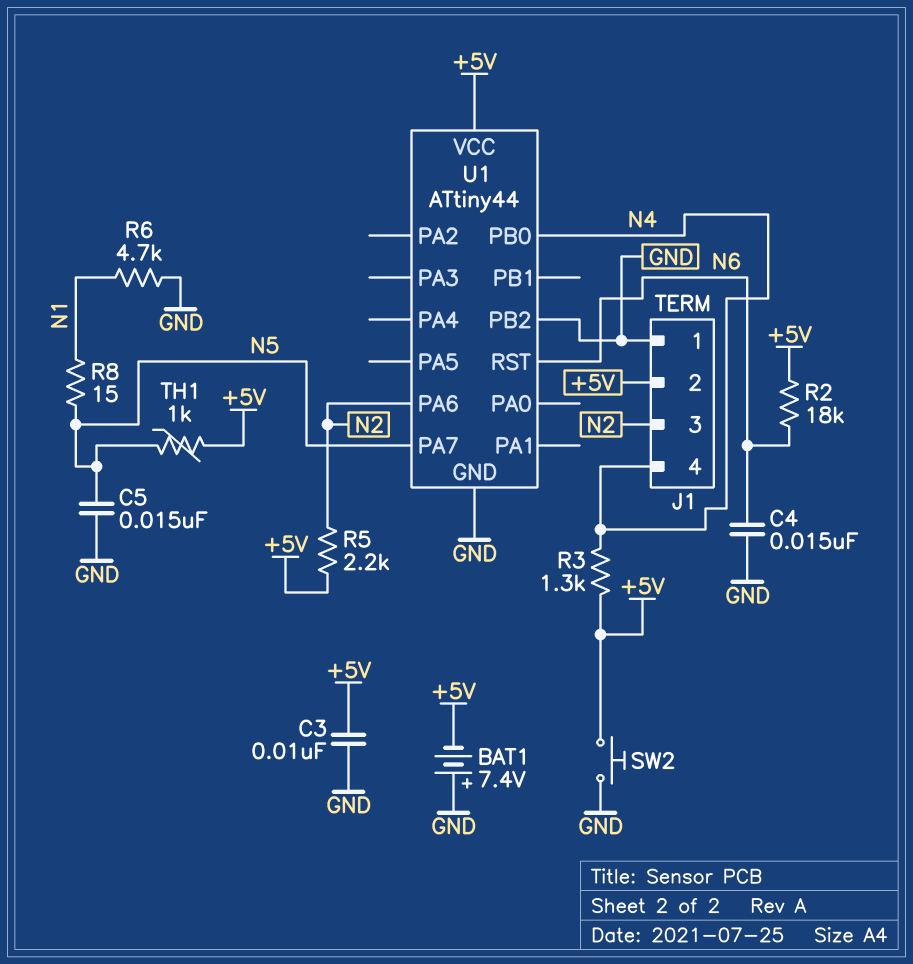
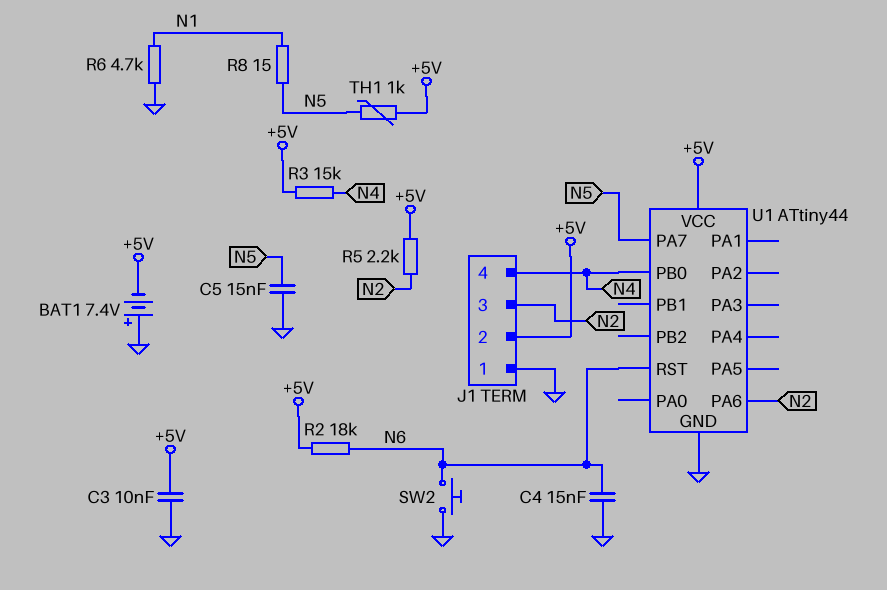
R3: 1.3k (+5V, N4) -> 15k (+5V, N4)
SW2: button (+5V, GND) -> button (GND, N6)
U1 pin PB2: GND -> none

